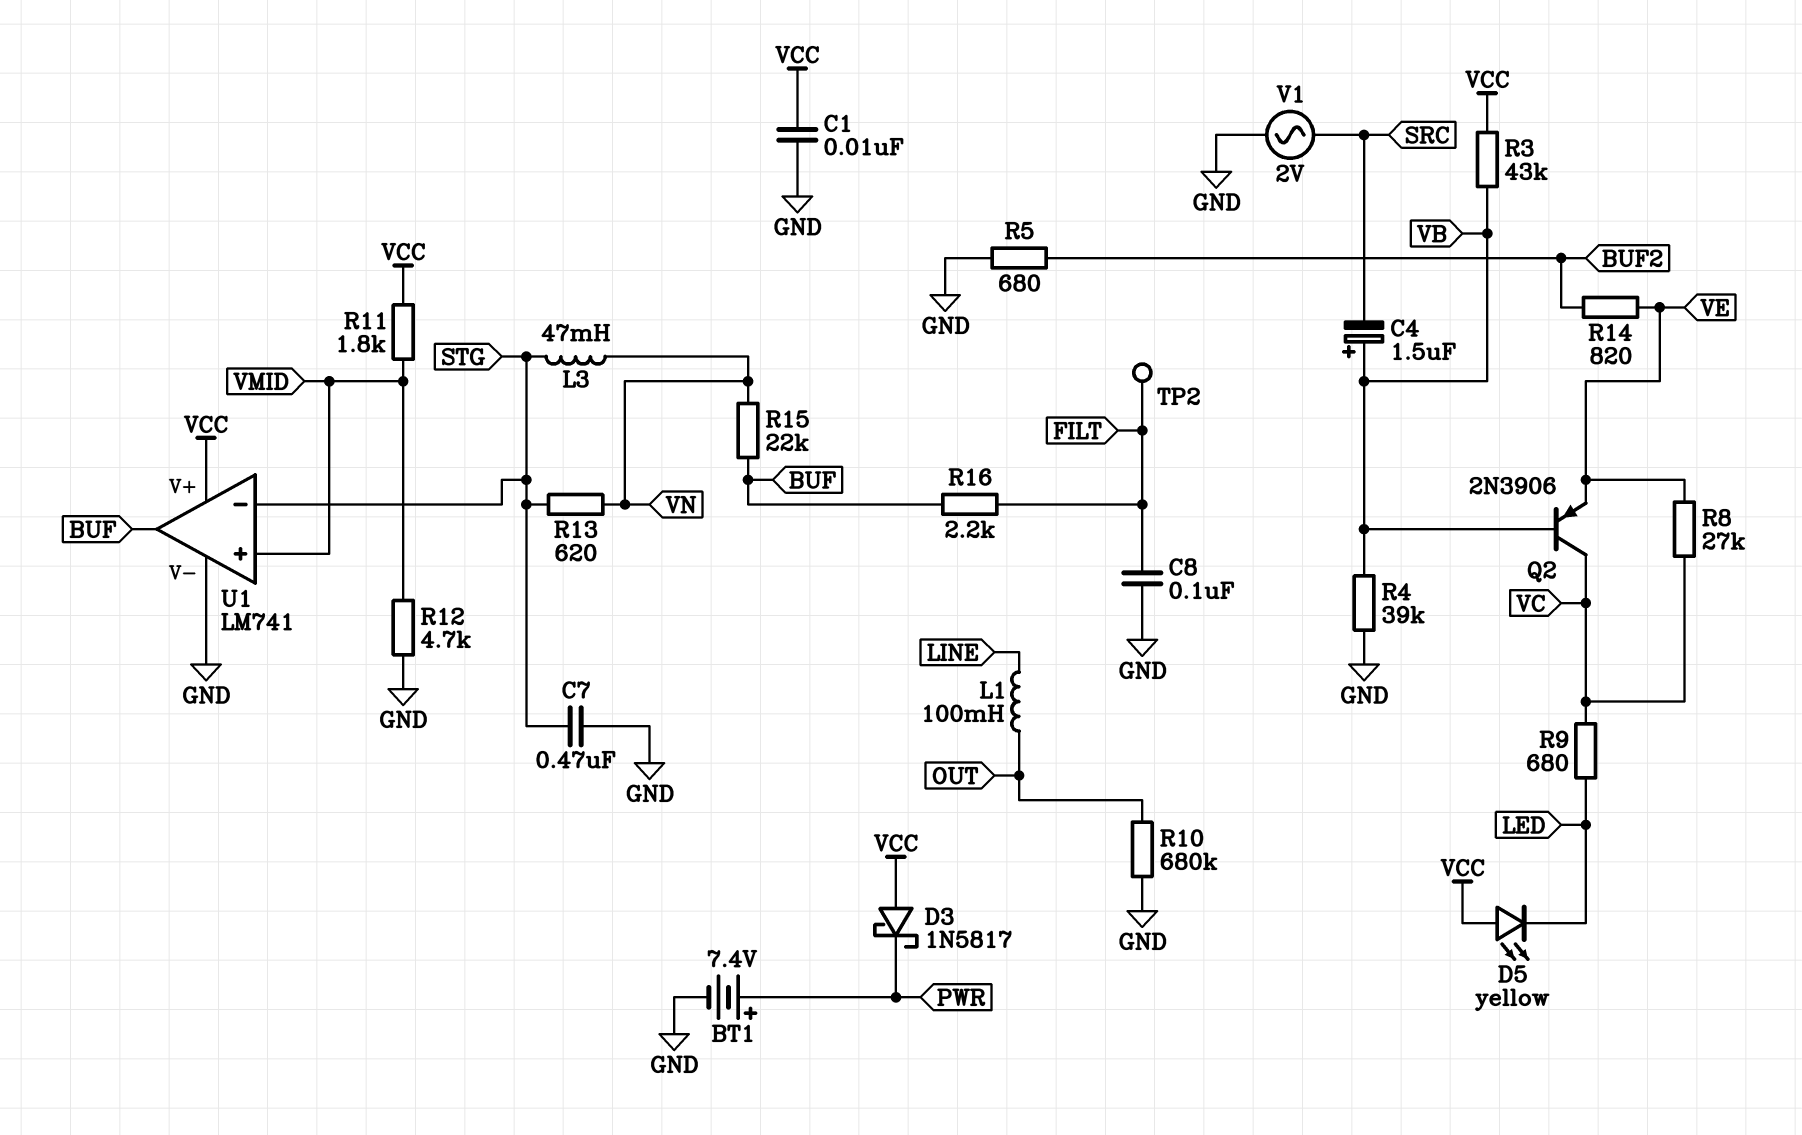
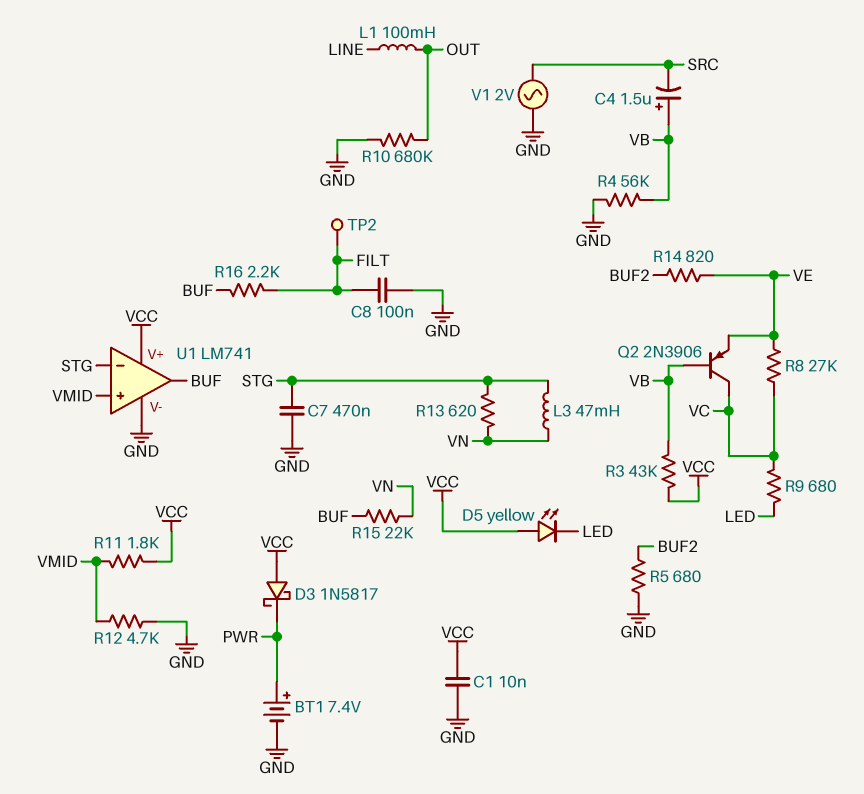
R4: 39k (GND, VB) -> 56k (GND, VB)

